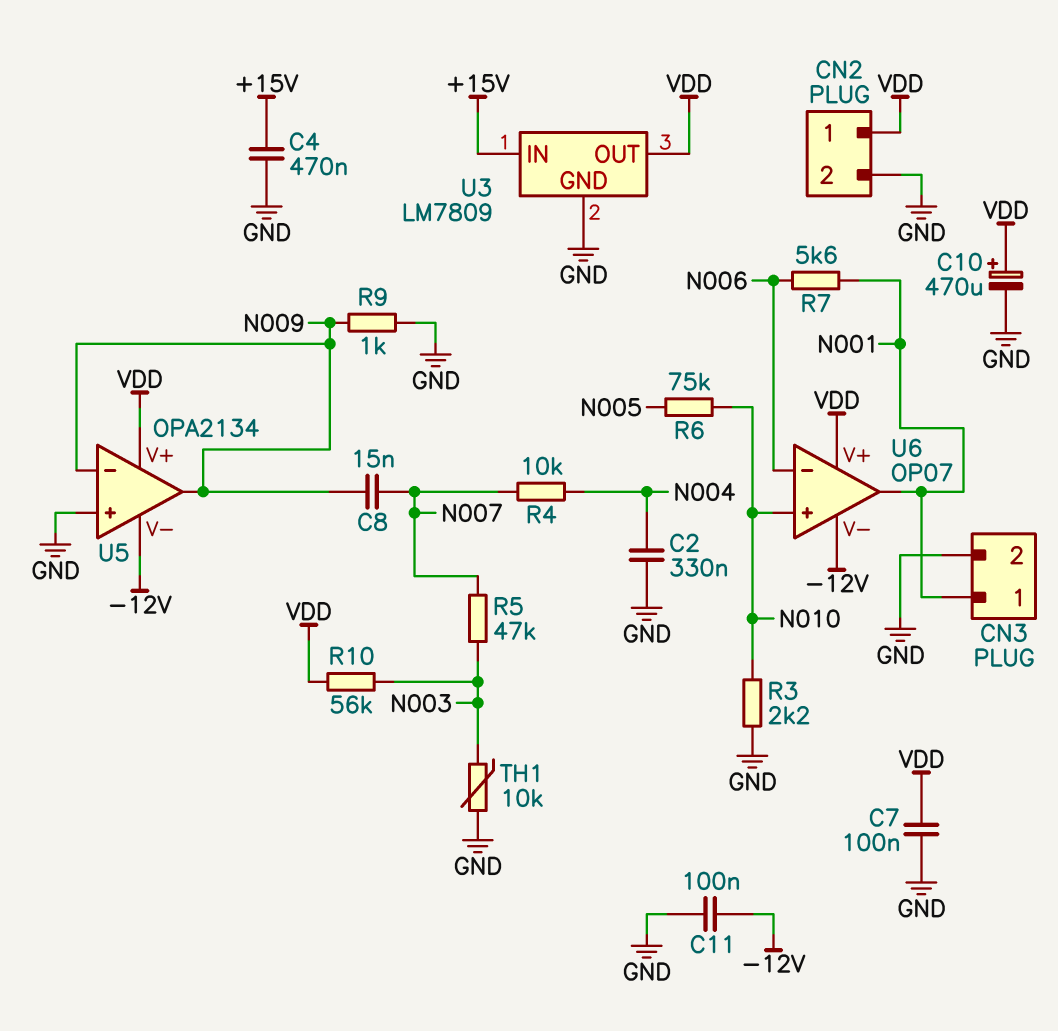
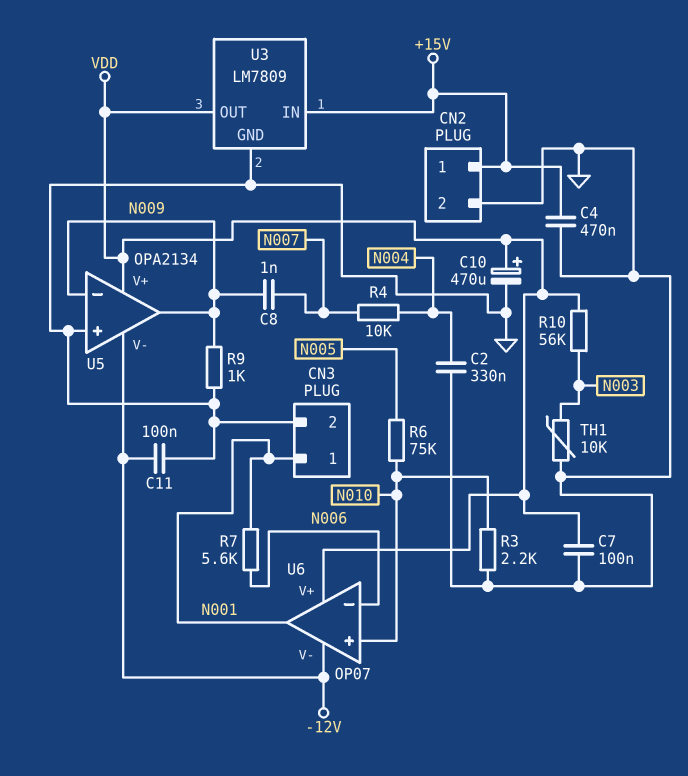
C8: 15nF (N007, N009) -> 1nF (N007, N009)
CN2 pin 1: VDD -> +15V
R5: 47k (N003, N007) -> none

